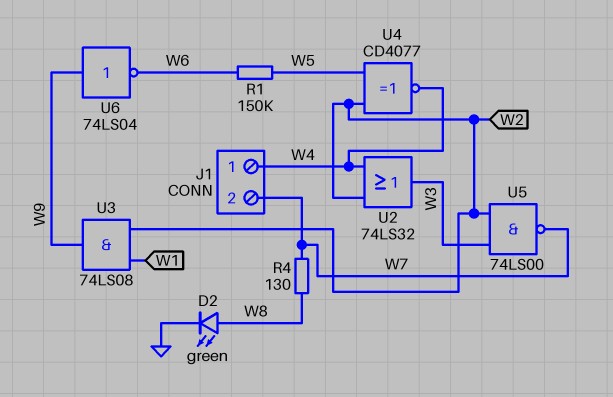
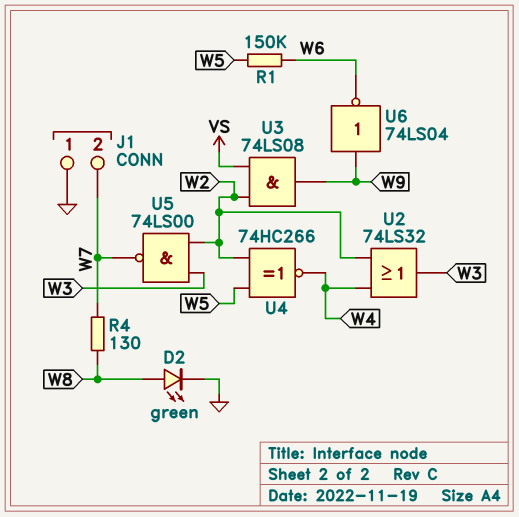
J1 pin 1: W4 -> GND
U3: AND 74LS08 (in W1, in W2, out W9) -> AND 74LS08 (in VS, in W2, out W9)
U4: XNOR CD4077 (in W2, in W5, out W4) -> XNOR 74HC266 (in W2, in W5, out W4)

